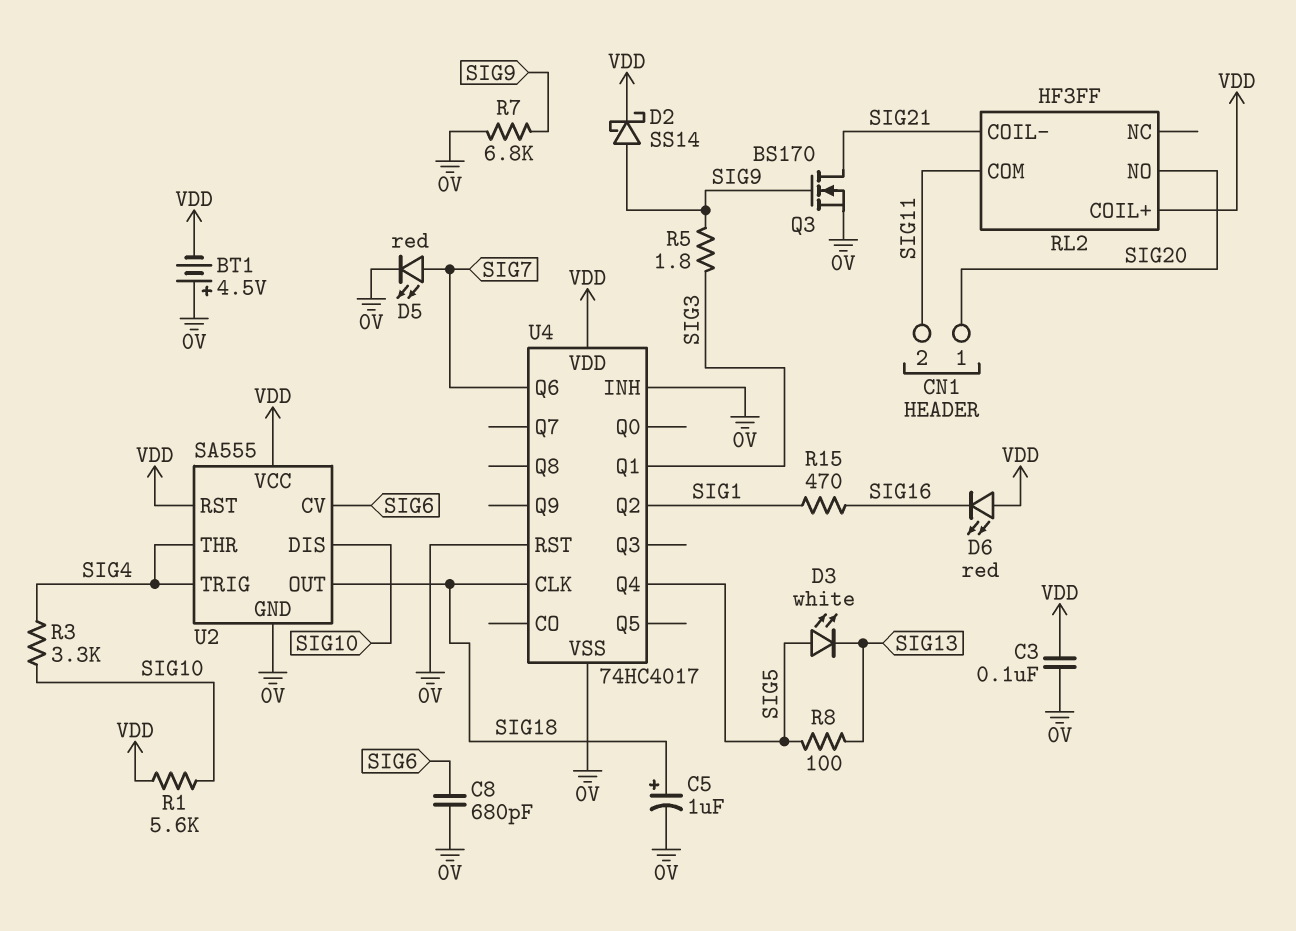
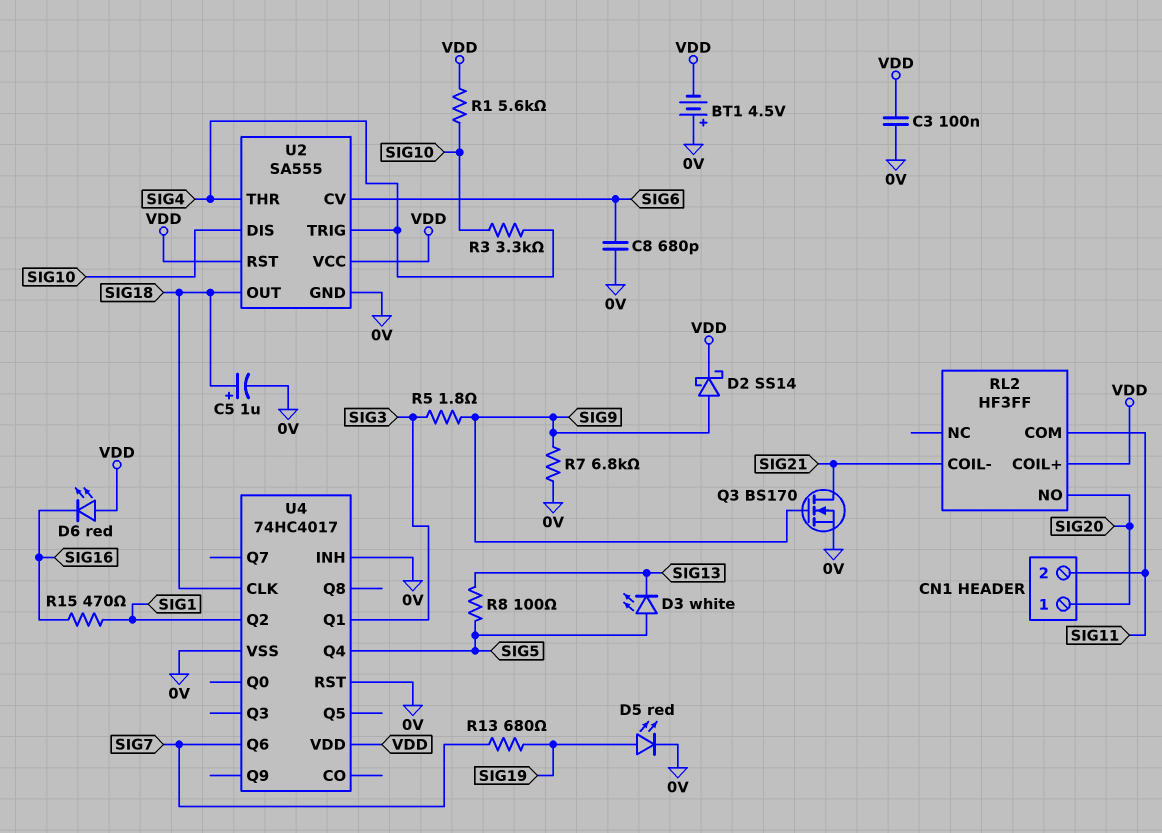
D5: LED red (A SIG7, K 0V) -> LED red (A SIG19, K 0V)
R13: none -> 680 (SIG7, SIG19)

